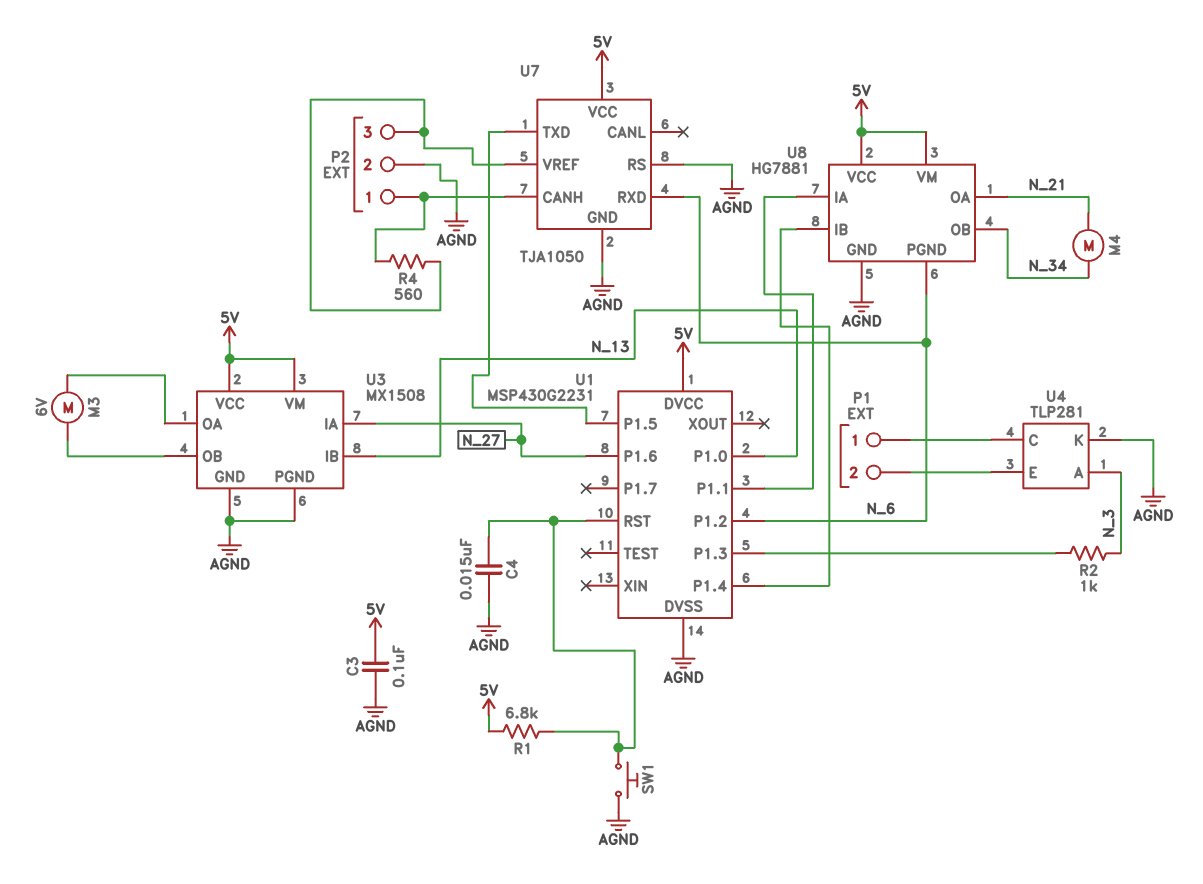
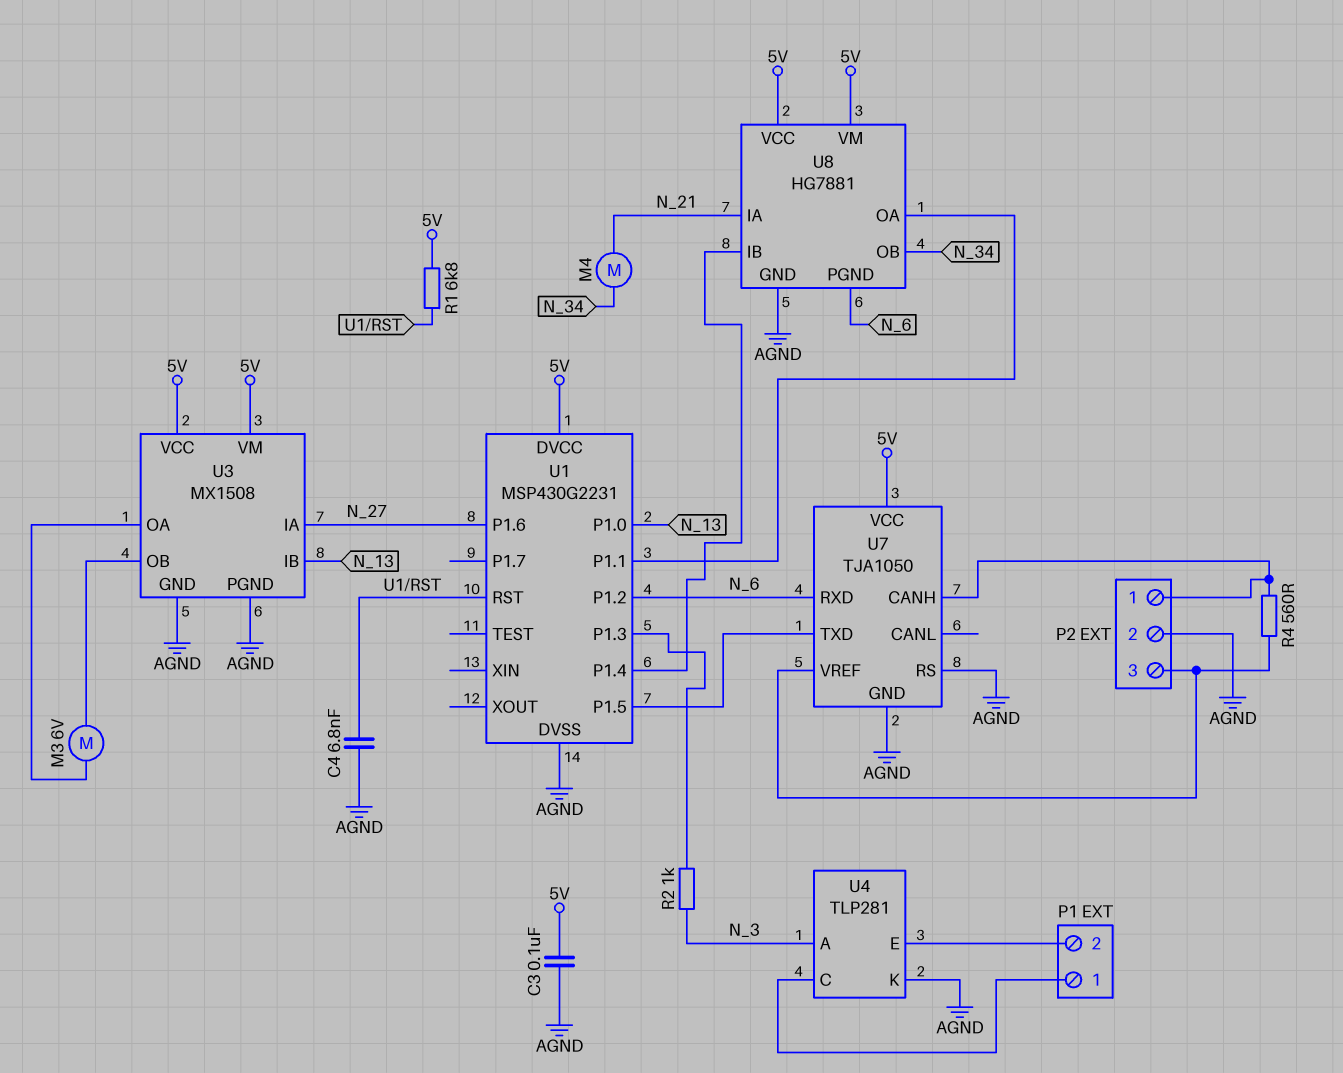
C4: 15nF (AGND, U1/RST) -> 6.8nF (AGND, U1/RST)
SW1: button (AGND, U1/RST) -> none
U8 pin IA: U1/P1.1 -> N_21
U8 pin OA: N_21 -> U1/P1.1

